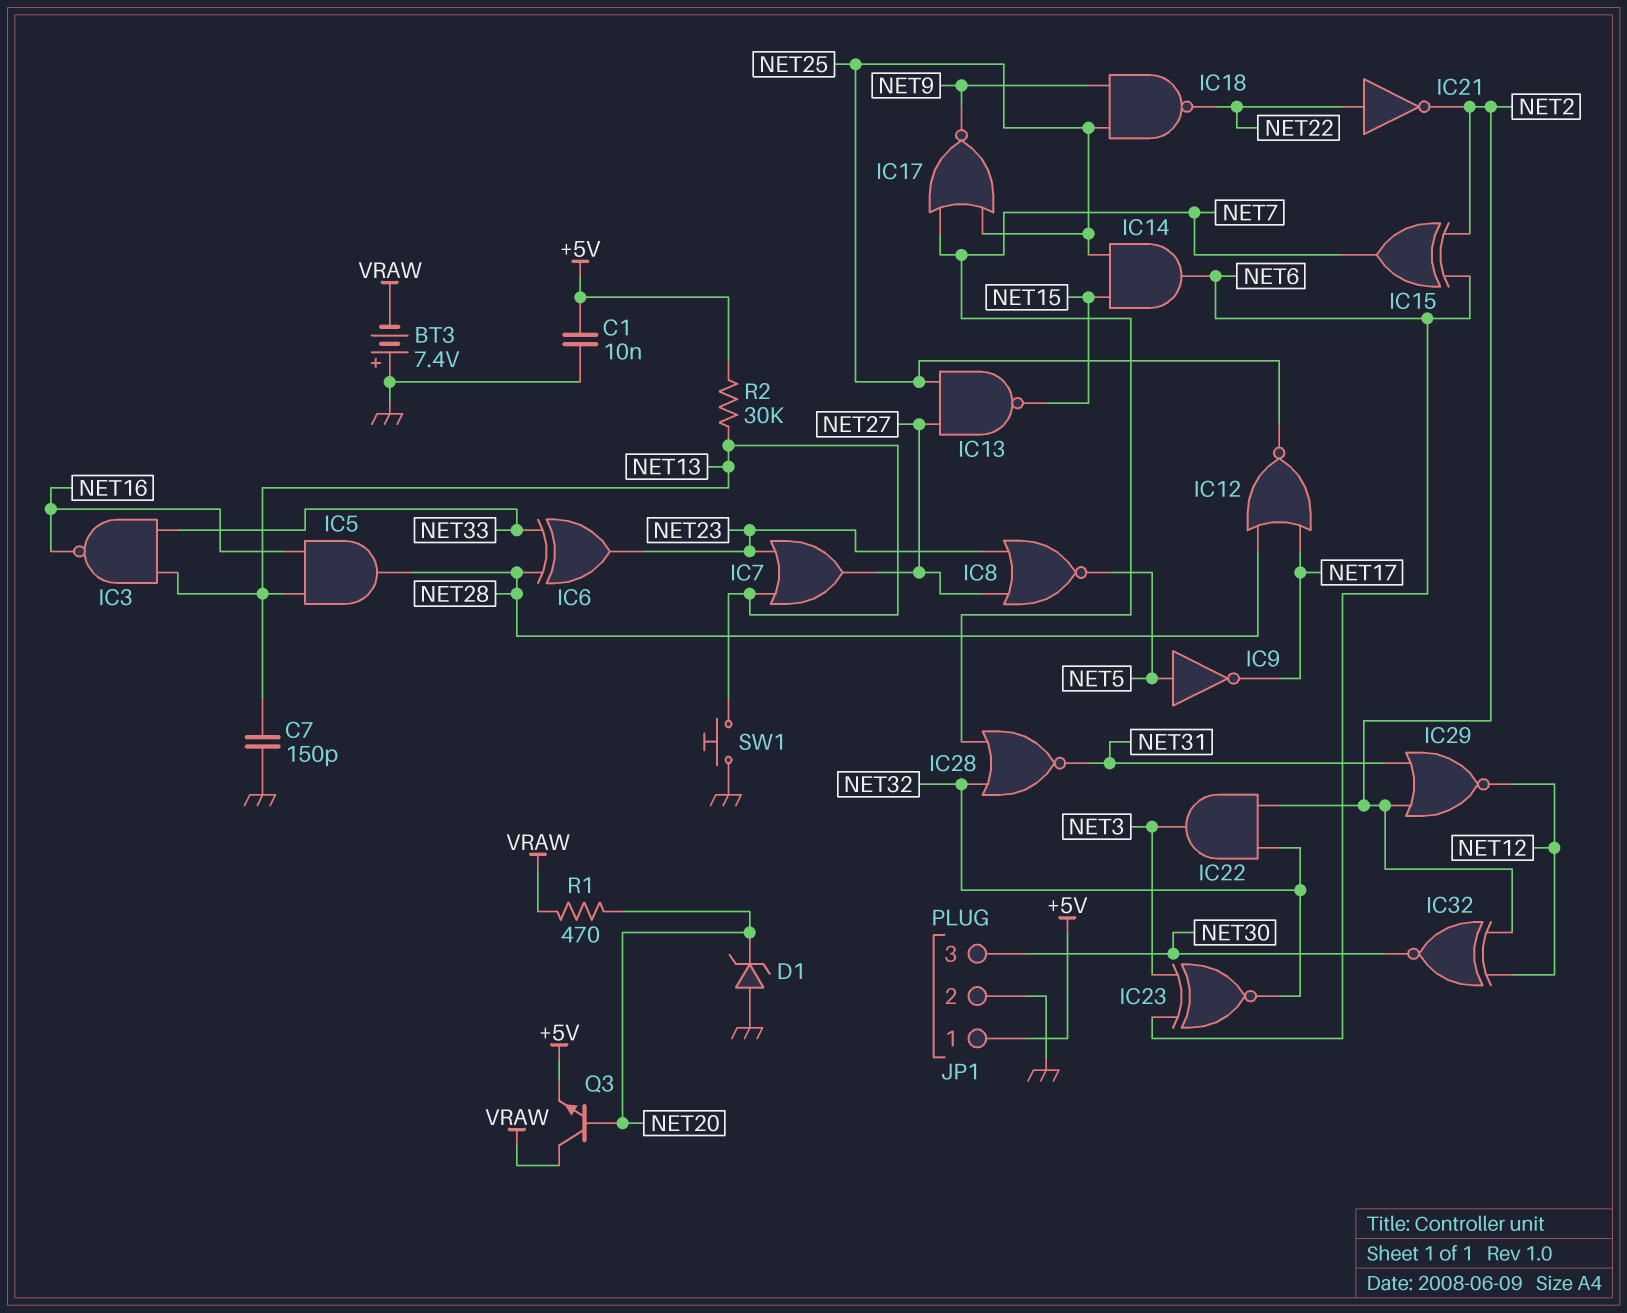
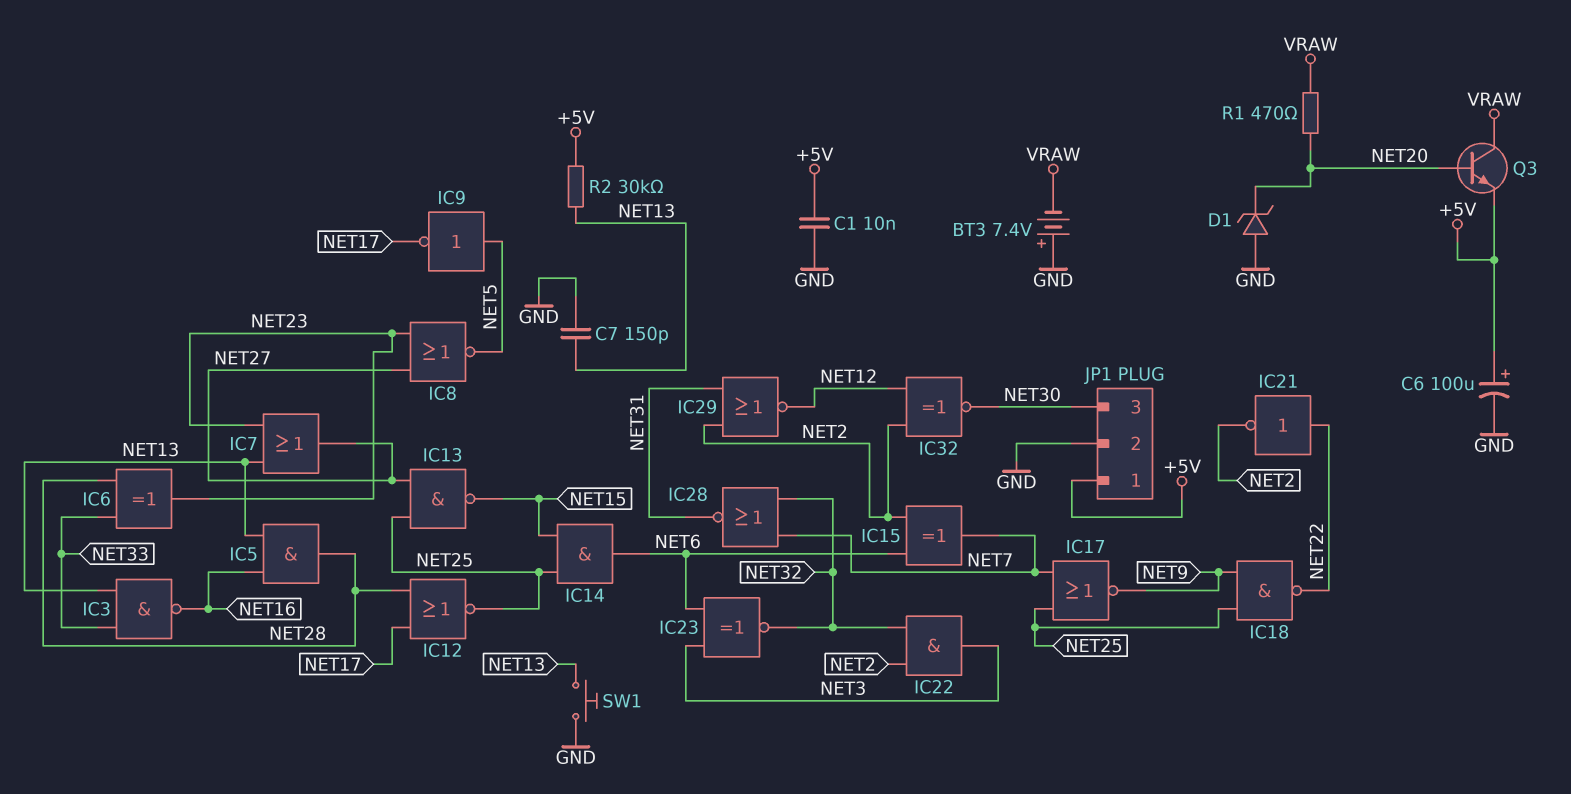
C6: none -> 100uF (plus +5V, minus GND)

